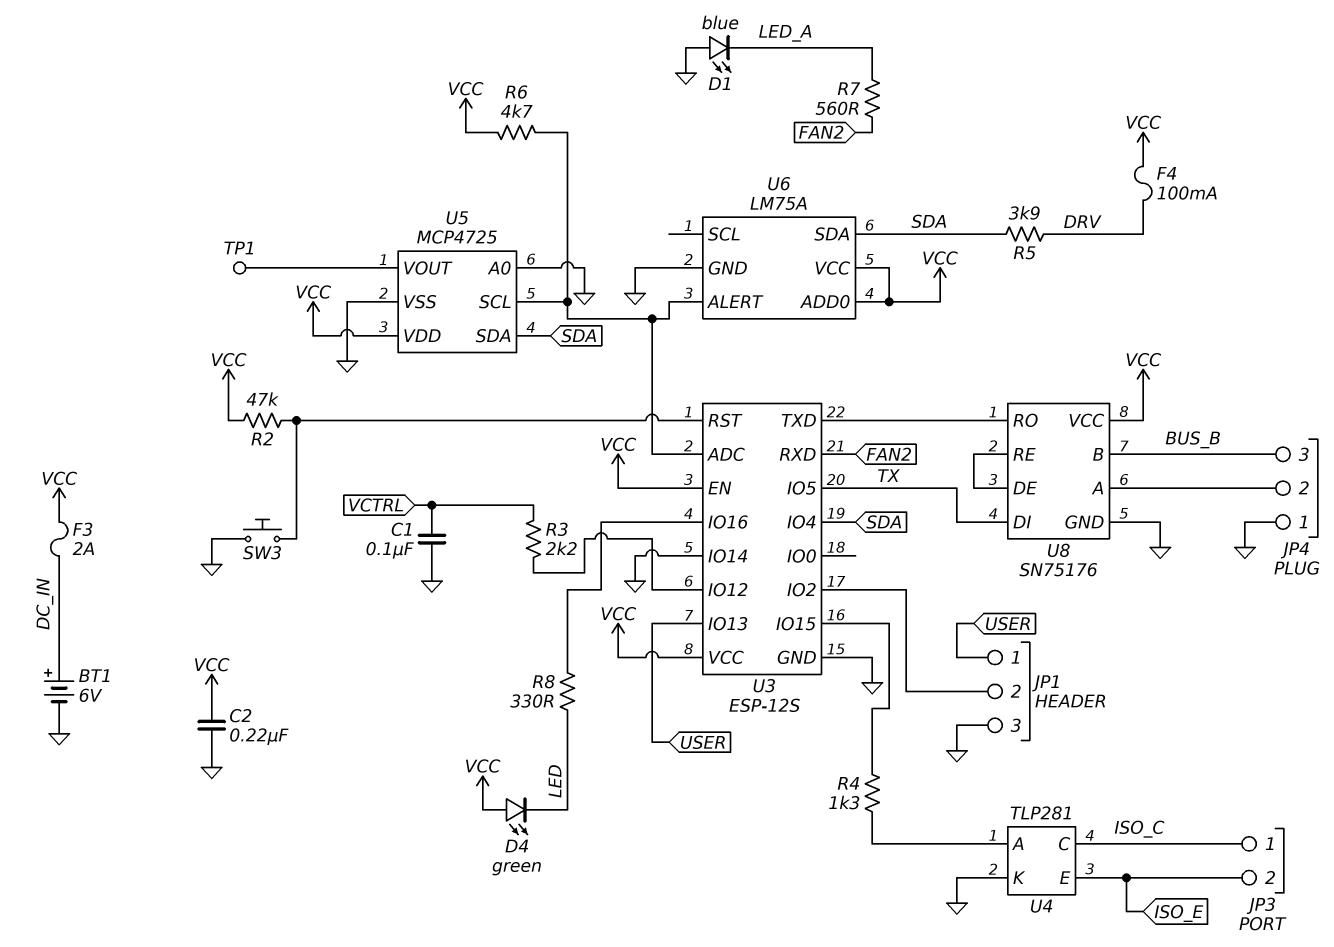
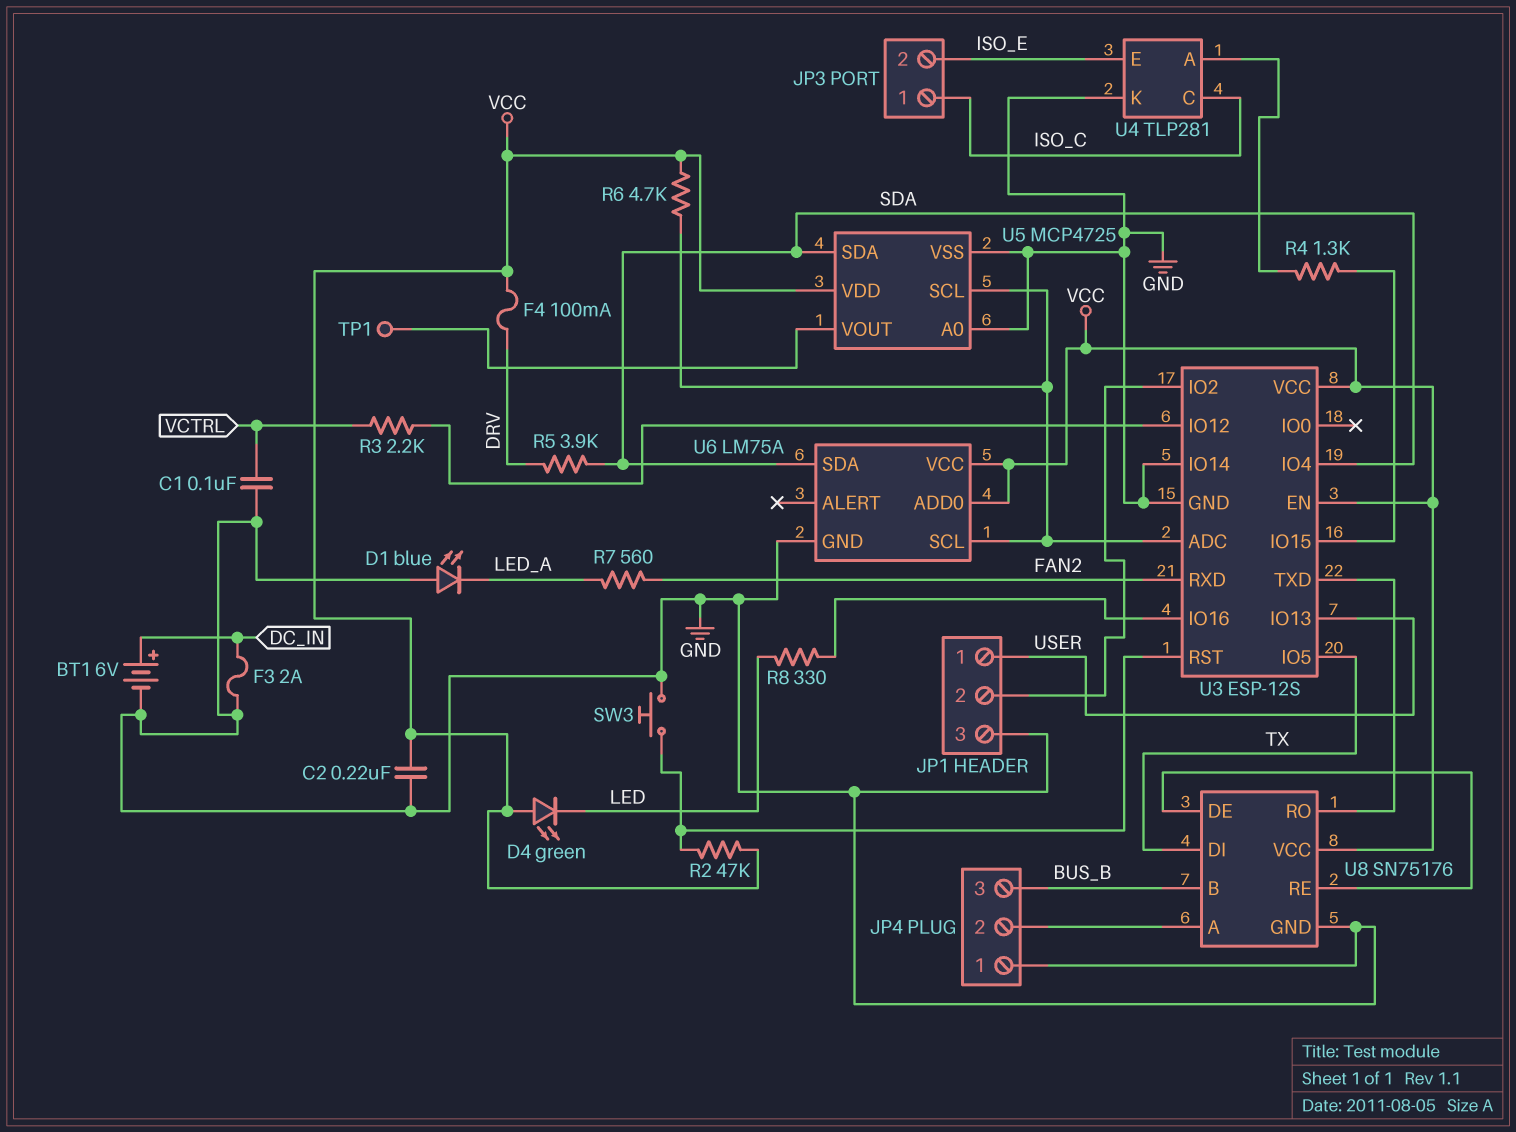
F3: 2A (DC_IN, VCC) -> 2A (DC_IN, GND)
U6 pin ALERT: U3/ADC -> none
U6 pin SCL: none -> U3/ADC

